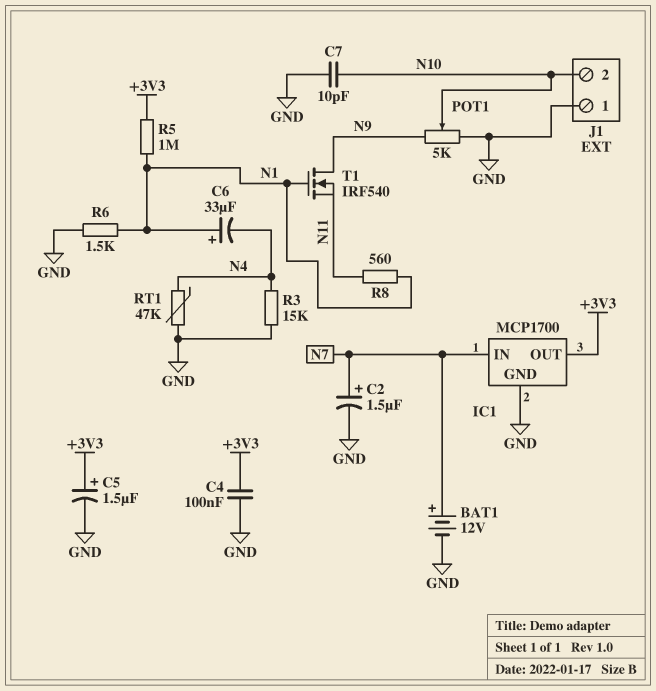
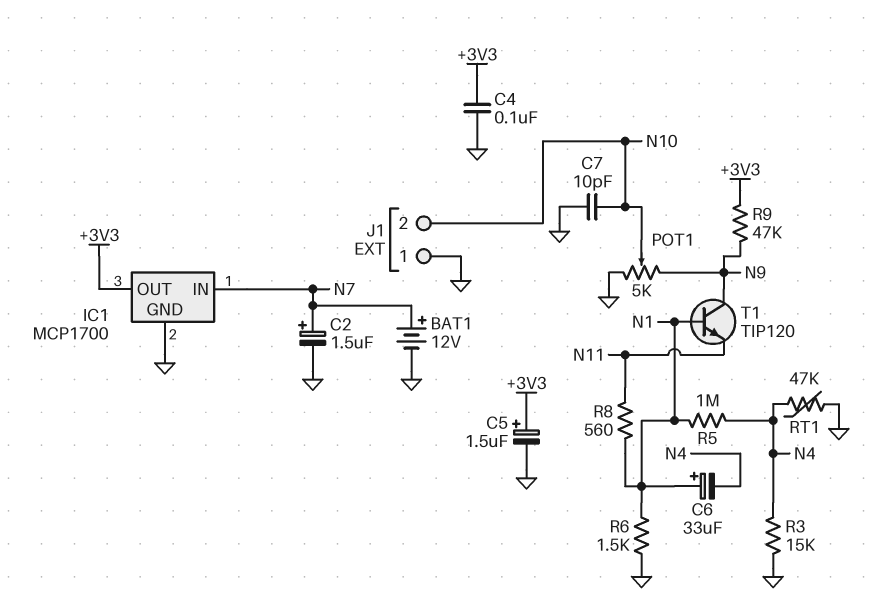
R5: 1M (+3V3, N1) -> 1M (N1, N4)
R9: none -> 47k (+3V3, N9)
T1: NMOS IRF540 (G N1, D N9, S N11) -> NPN TIP120 (B N1, C N9, E N11)

